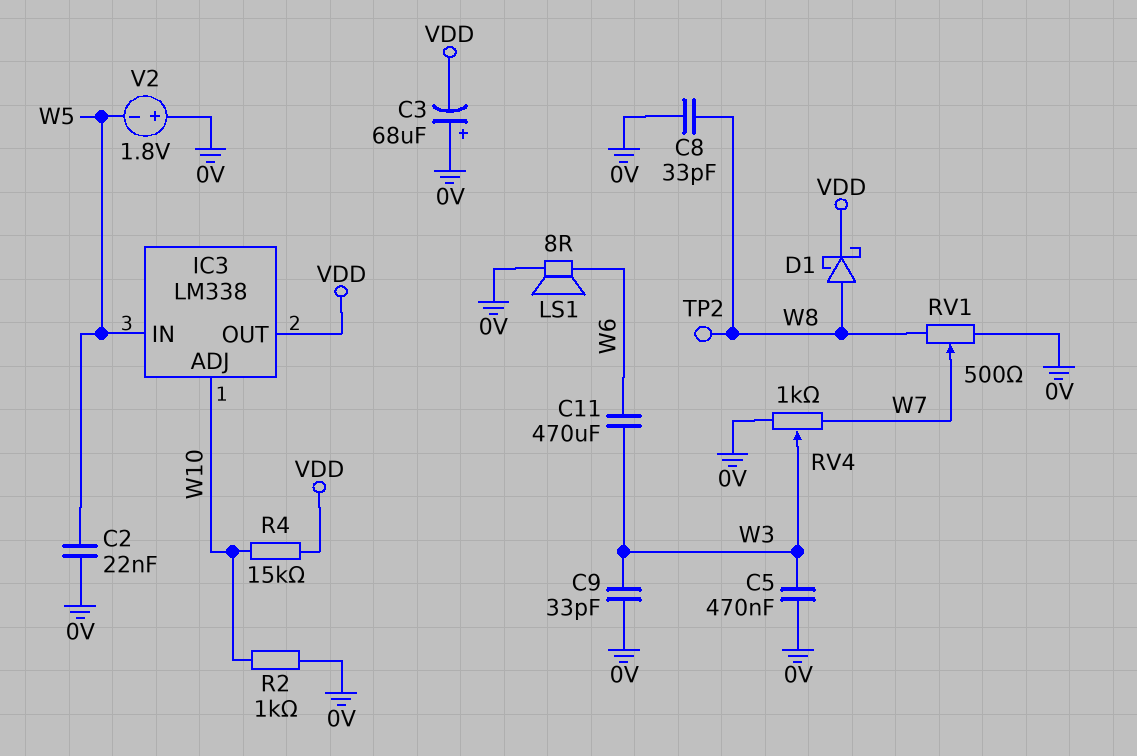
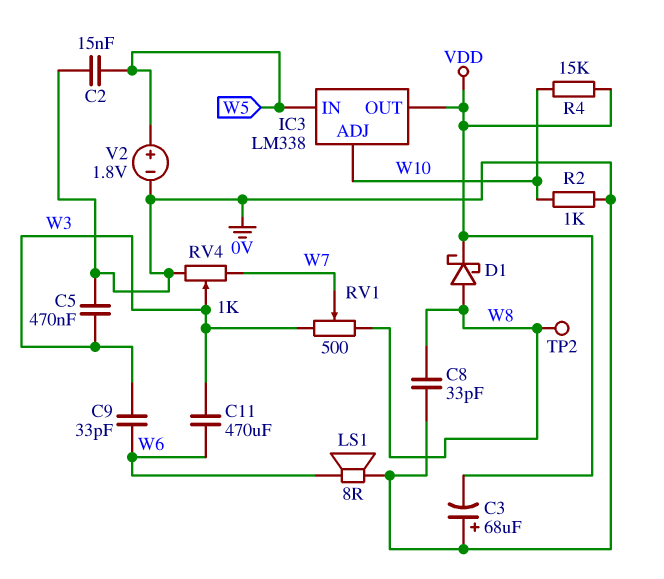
C2: 22nF (0V, W5) -> 15nF (0V, W5)
C9: 33pF (0V, W3) -> 33pF (W3, W6)
RV1: 500 (0V, W8, wiper W7) -> 500 (W3, W8, wiper W7)
V2: 1.8V (plus 0V, minus W5) -> 1.8V (plus W5, minus 0V)

